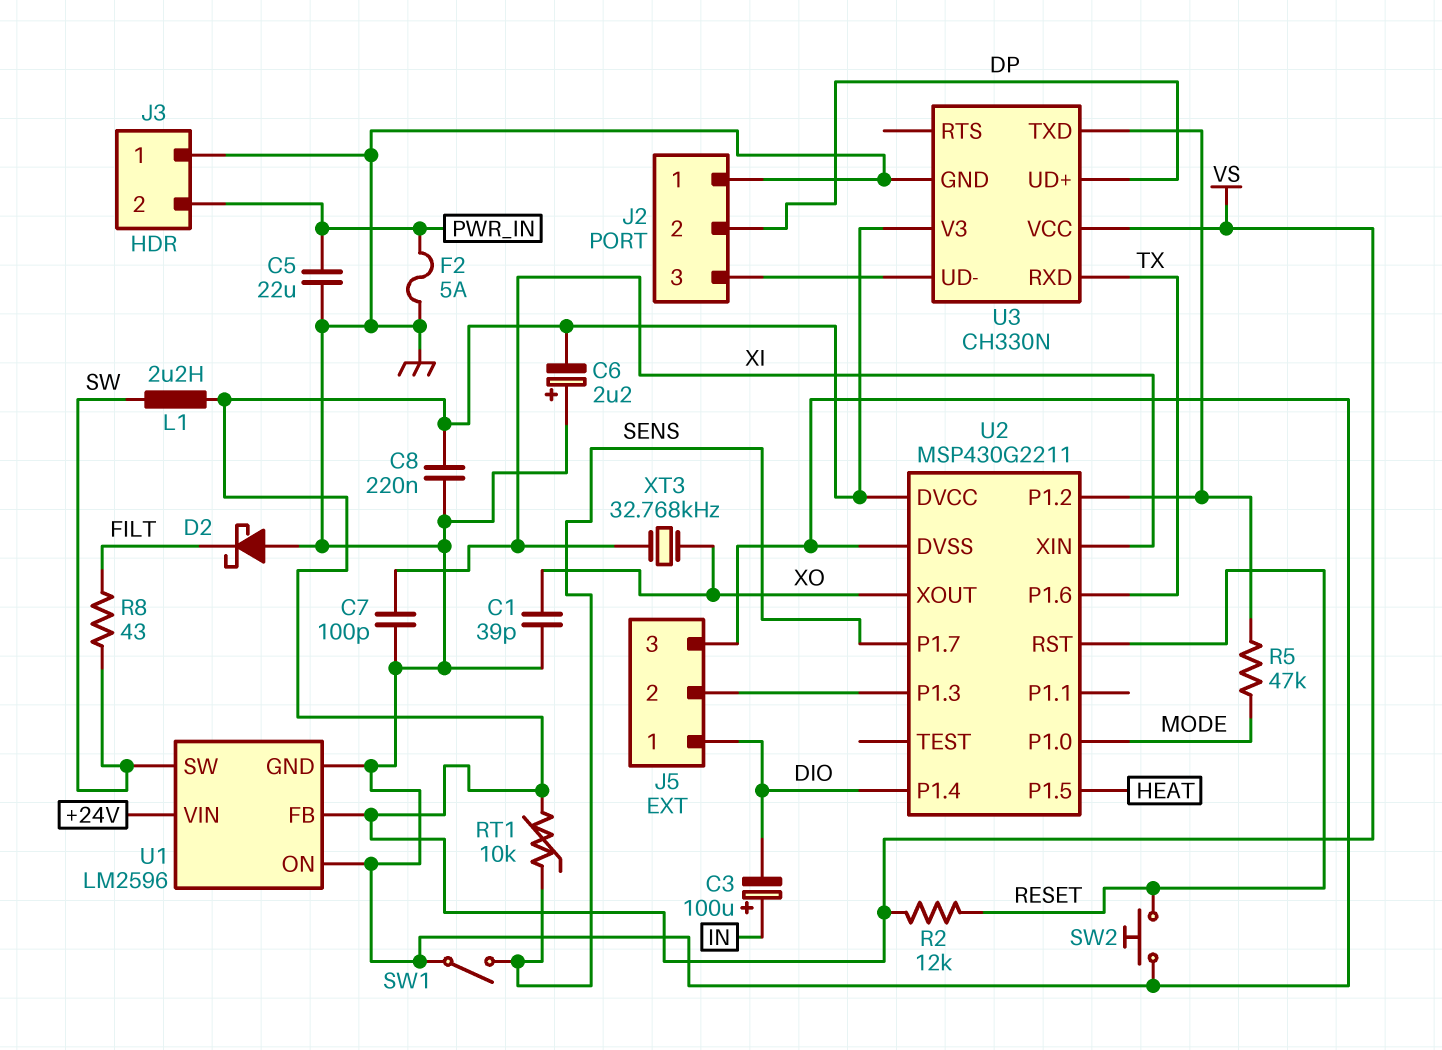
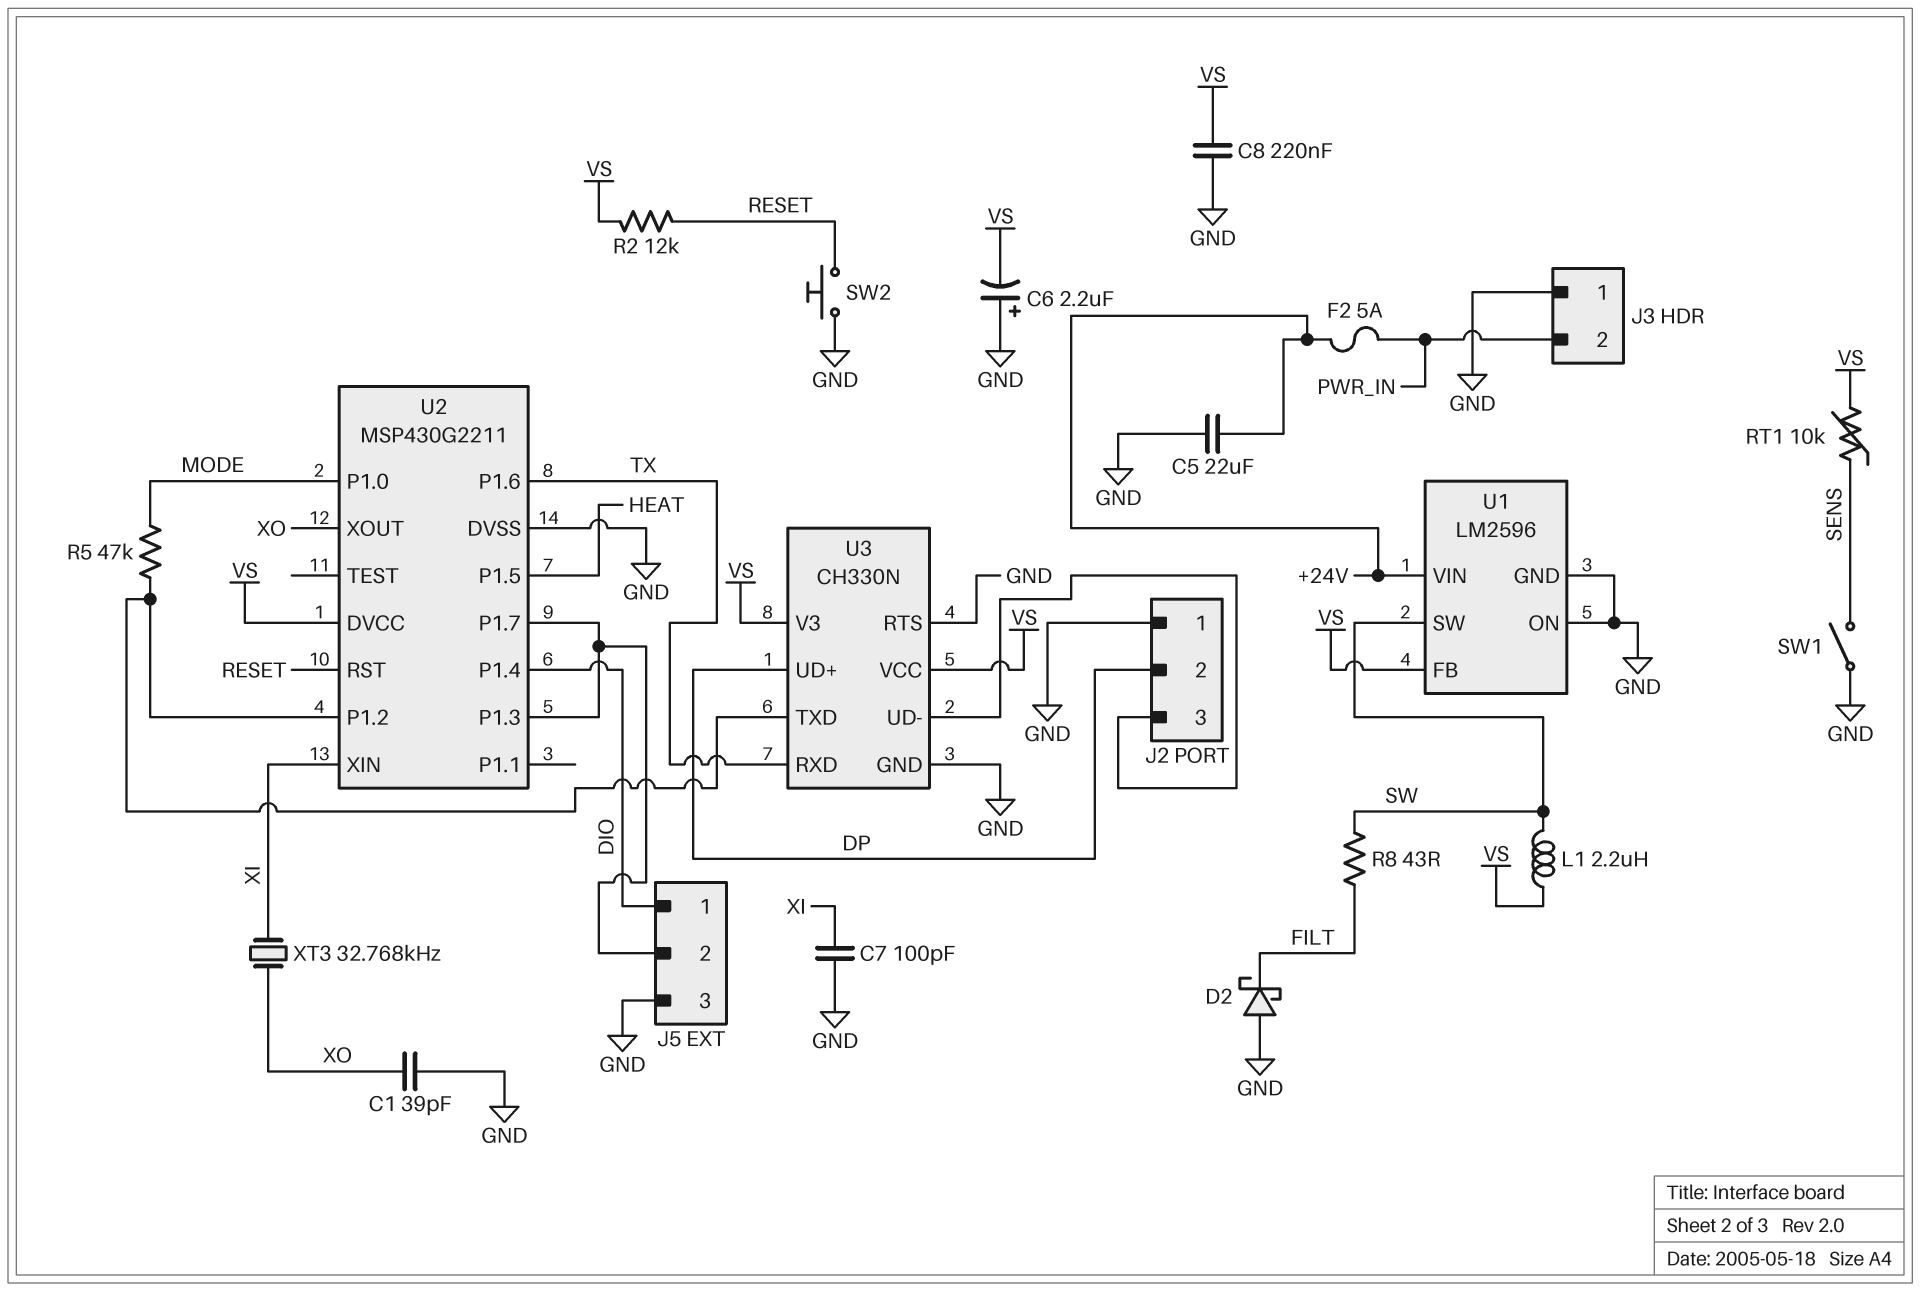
C3: 100uF (plus IN, minus DIO) -> none
C5: 22uF (GND, PWR_IN) -> 22uF (+24V, GND)
F2: 5A (GND, PWR_IN) -> 5A (+24V, PWR_IN)
U2 pin P1.7: SENS -> J5/2
U3 pin RTS: none -> GND

